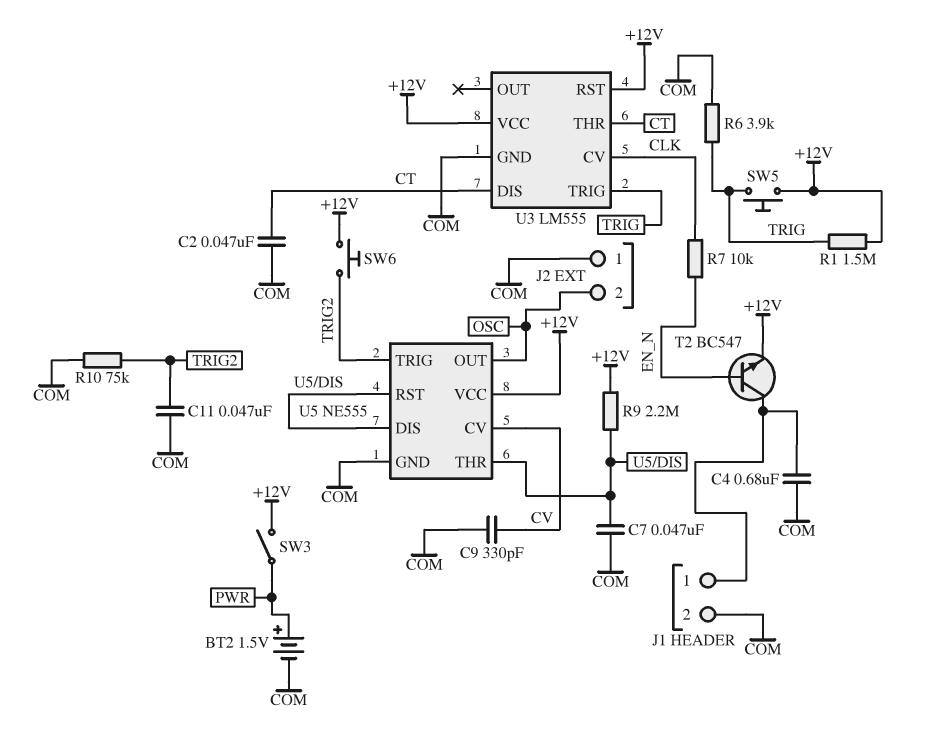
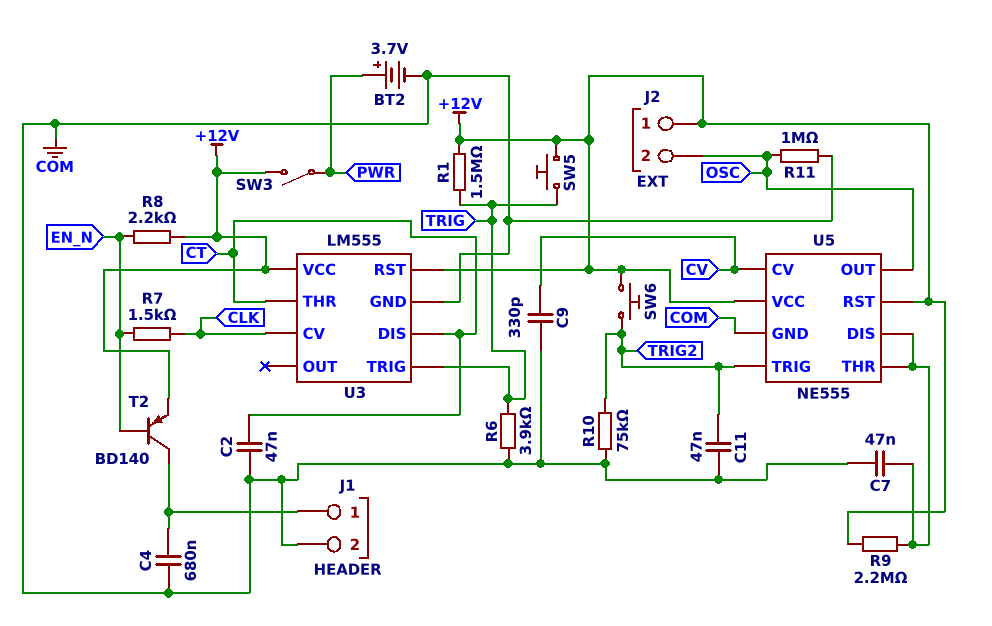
BT2: 1.5V (plus PWR, minus COM) -> 3.7V (plus PWR, minus COM)
J2 pin 1: COM -> +12V
R7: 10k (CLK, EN_N) -> 1.5k (CLK, EN_N)
R8: none -> 2.2k (+12V, EN_N)
R11: none -> 1M (COM, OSC)
T2: NPN BC547 (B EN_N, C J1/1, E +12V) -> PNP BD140 (B EN_N, C J1/1, E +12V)
U5 pin RST: U5/DIS -> +12V

